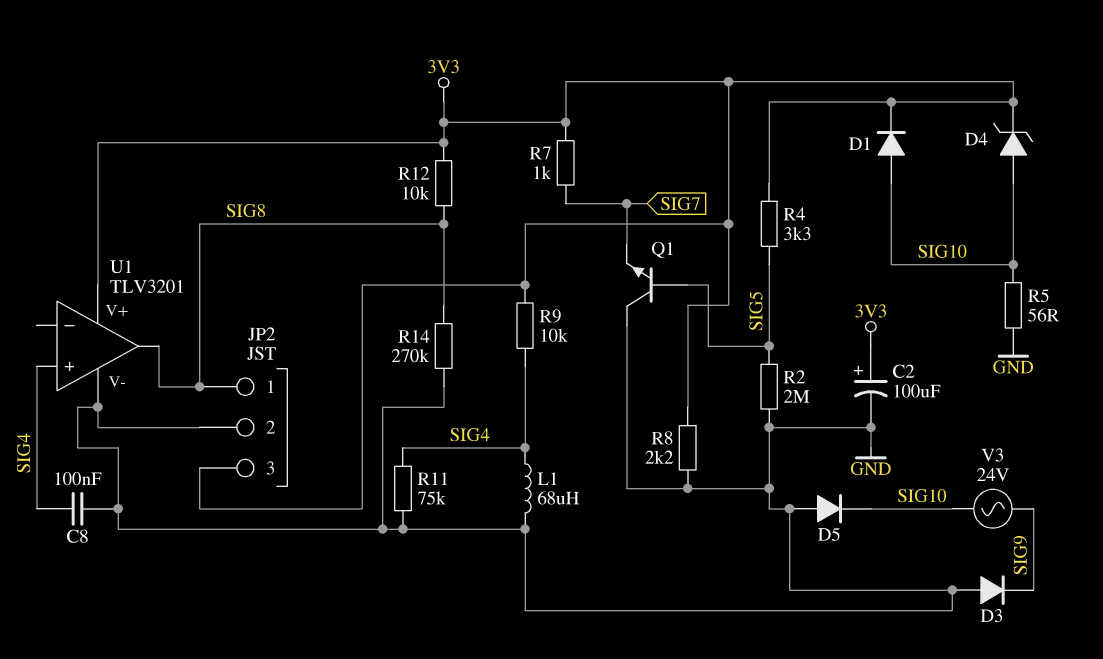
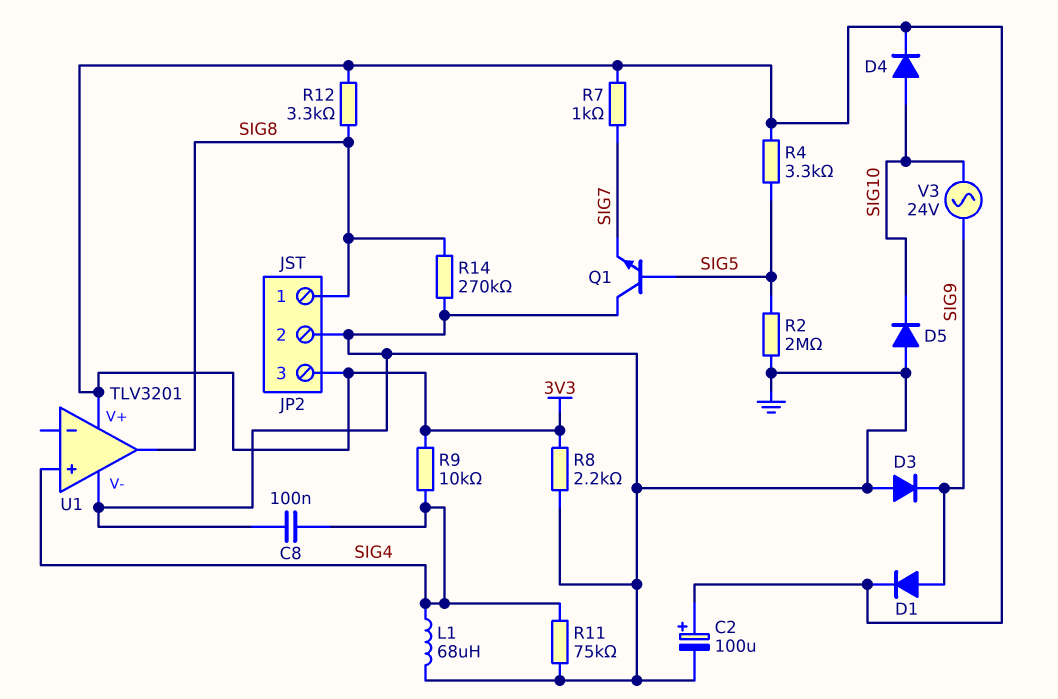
D1: diode (A SIG10, K 3V3) -> diode (A SIG9, K 3V3)
D4: zener (A SIG10, K 3V3) -> diode (A SIG10, K 3V3)
R5: 56 (GND, SIG10) -> none
R12: 10k (3V3, SIG8) -> 3.3k (3V3, SIG8)

